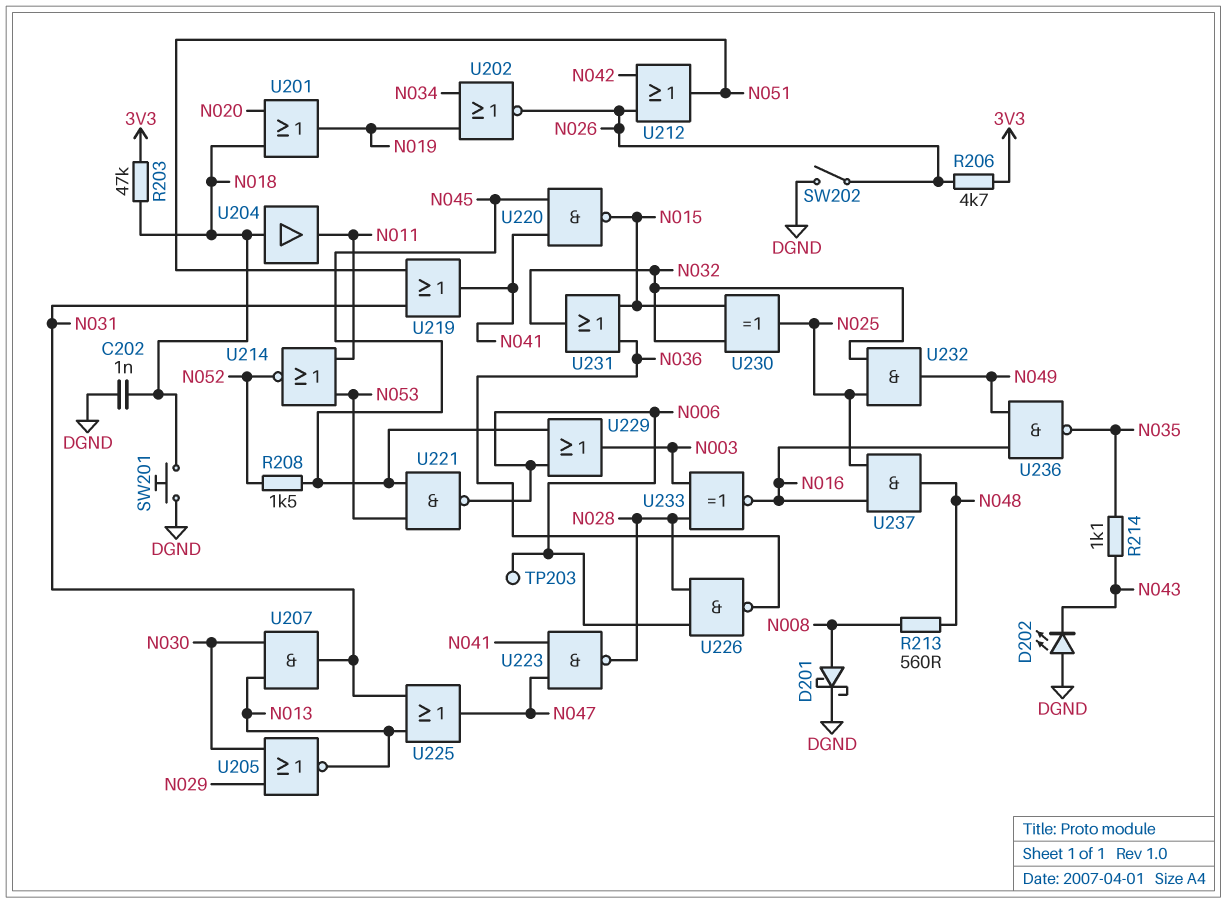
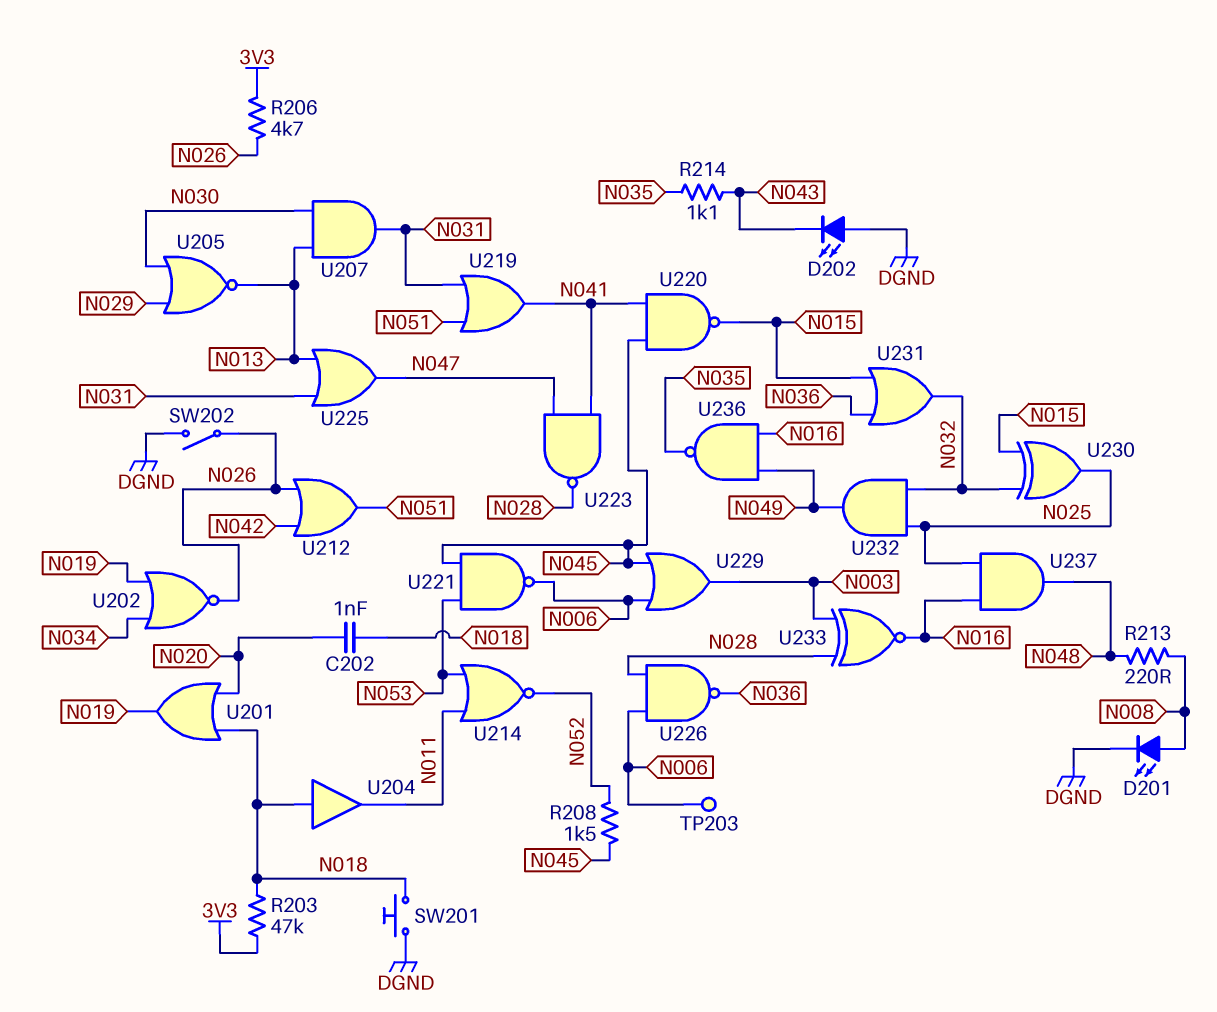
C202: 1nF (DGND, N018) -> 1nF (N018, N020)
D201: schottky (A N008, K DGND) -> LED (A N008, K DGND)
R213: 560 (N008, N048) -> 220 (N008, N048)

